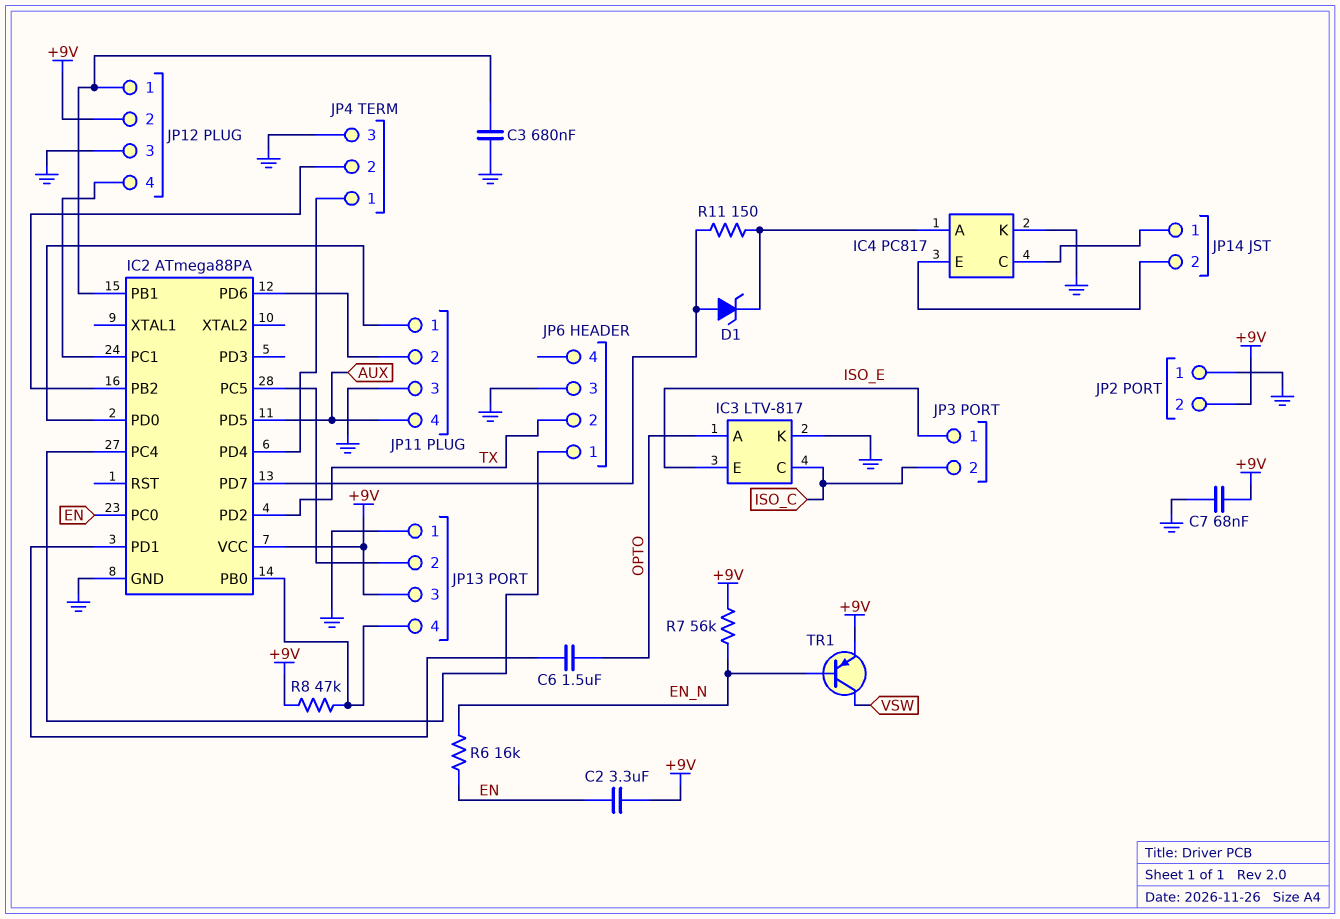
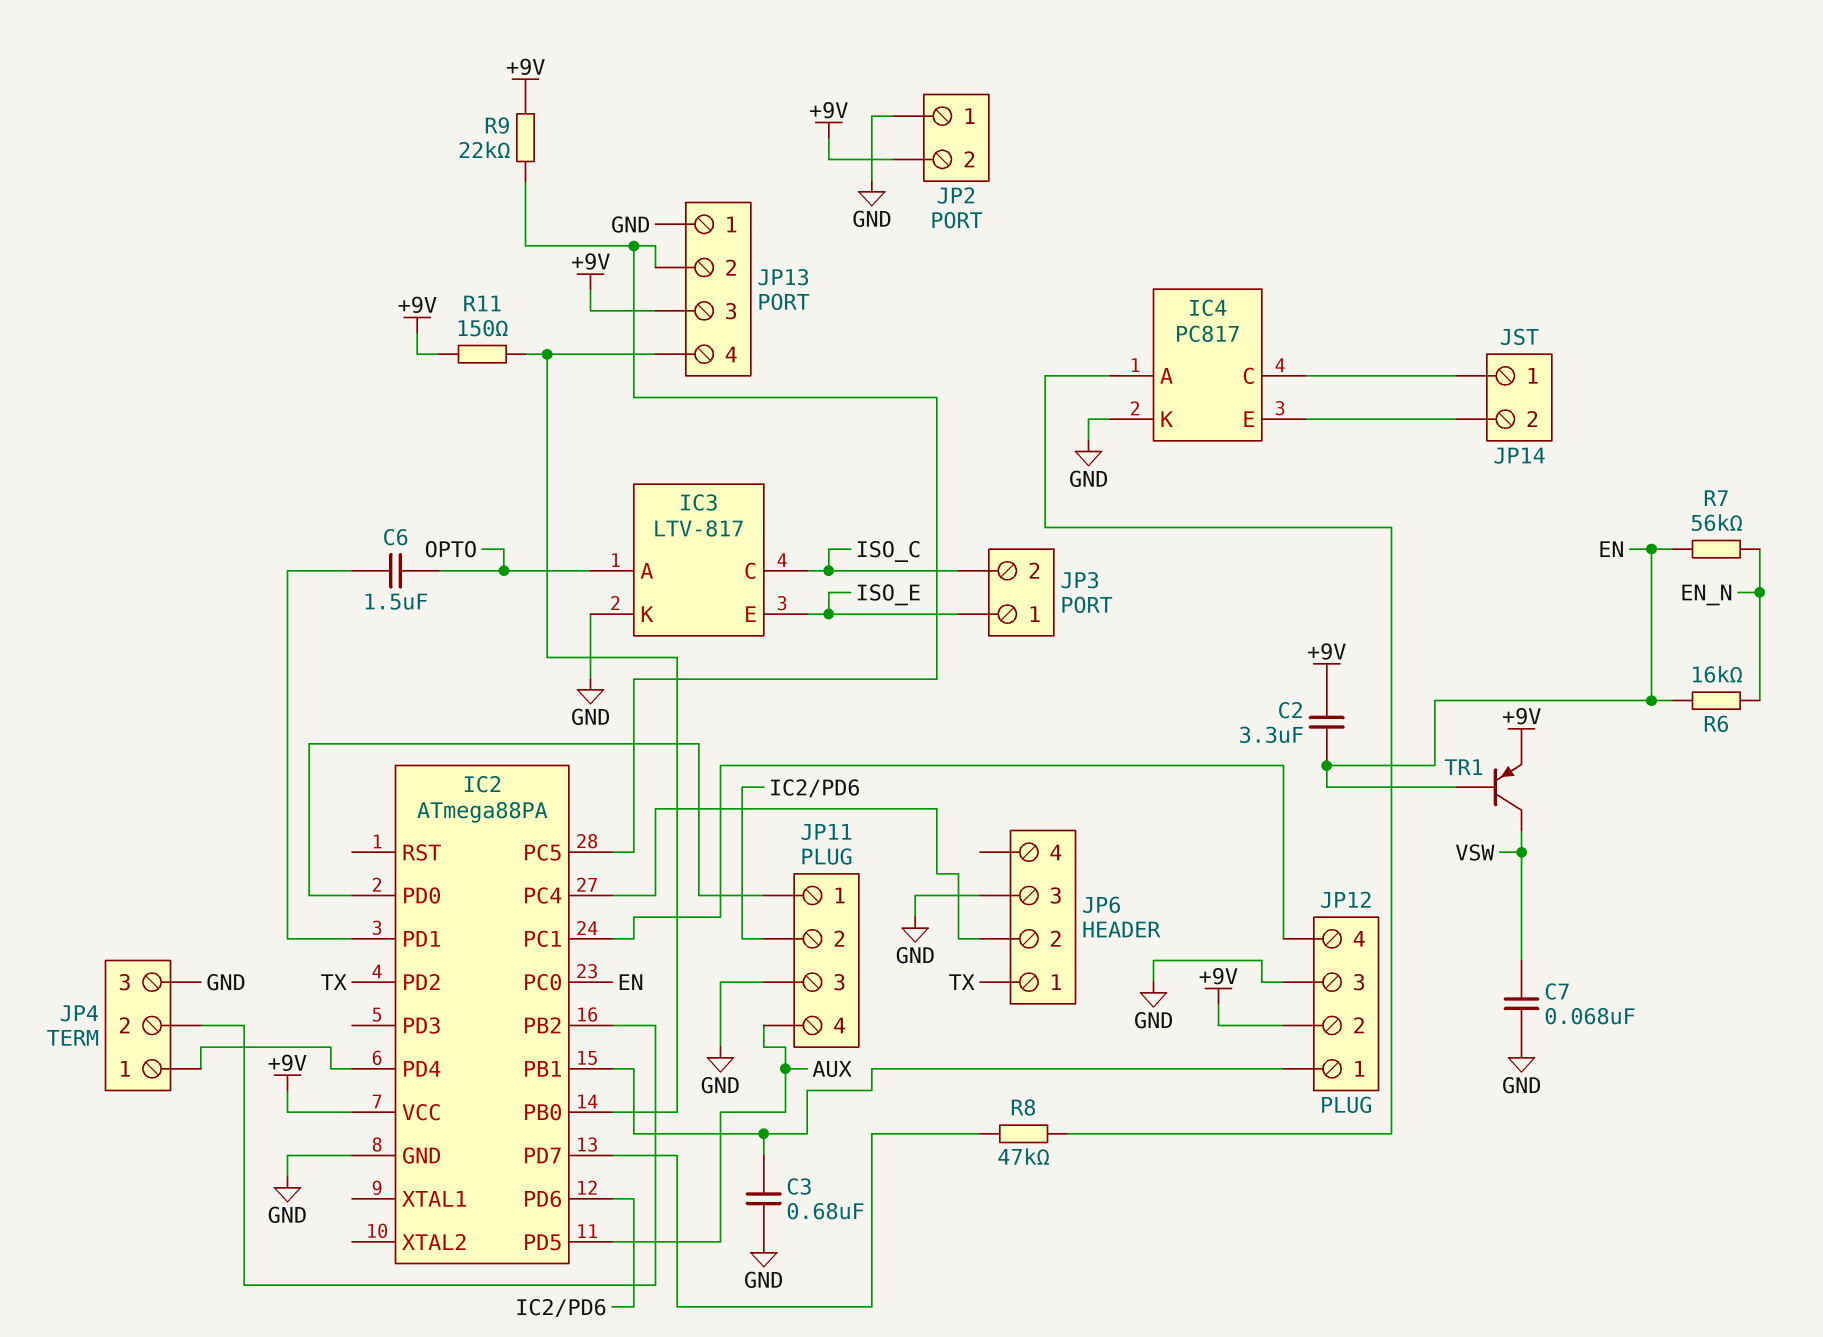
C7: 68nF (+9V, GND) -> 68nF (GND, VSW)
D1: zener (A IC2/PD7, K IC4/A) -> none
JP6 pin 1: IC2/PC4 -> TX
JP6 pin 2: TX -> IC2/PC4
R7: 56k (+9V, EN_N) -> 56k (EN, EN_N)
R8: 47k (+9V, IC2/PB0) -> 47k (IC2/PD7, IC4/A)
R9: none -> 22k (+9V, IC2/PC5)
R11: 150 (IC2/PD7, IC4/A) -> 150 (+9V, IC2/PB0)
TR1: PNP (B EN_N, C VSW, E +9V) -> PNP (B EN, C VSW, E +9V)

